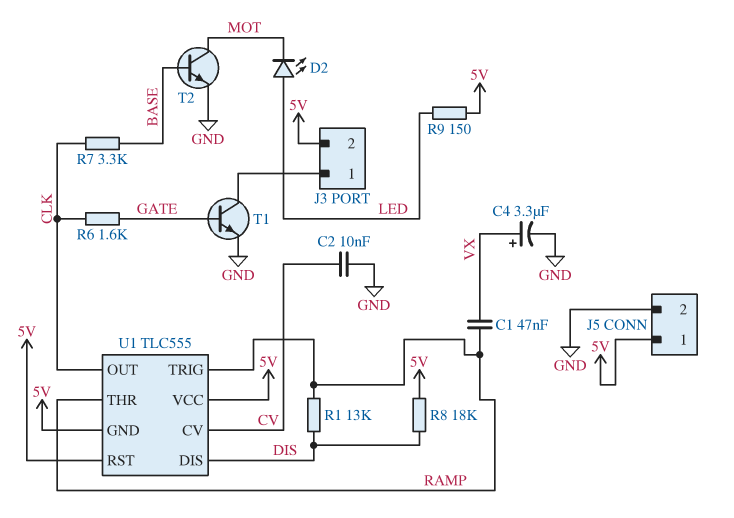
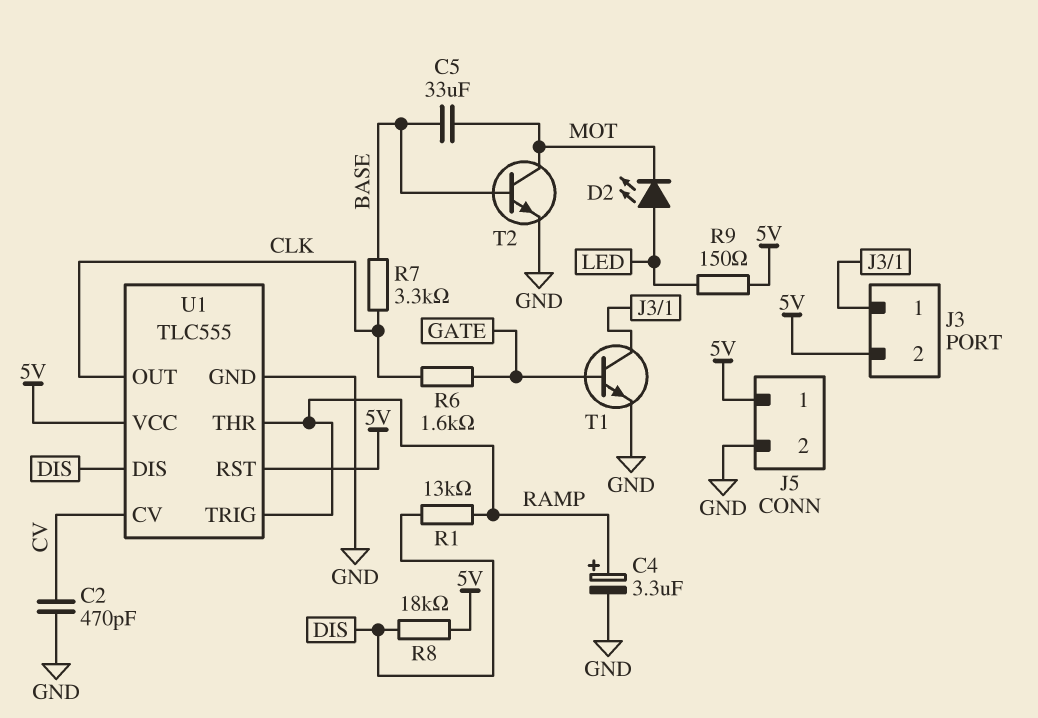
C1: 47nF (RAMP, VX) -> none
C2: 10nF (CV, GND) -> 470pF (CV, GND)
C4: 3.3uF (plus VX, minus GND) -> 3.3uF (plus RAMP, minus GND)
C5: none -> 33uF (BASE, MOT)
U1 pin GND: 5V -> GND

